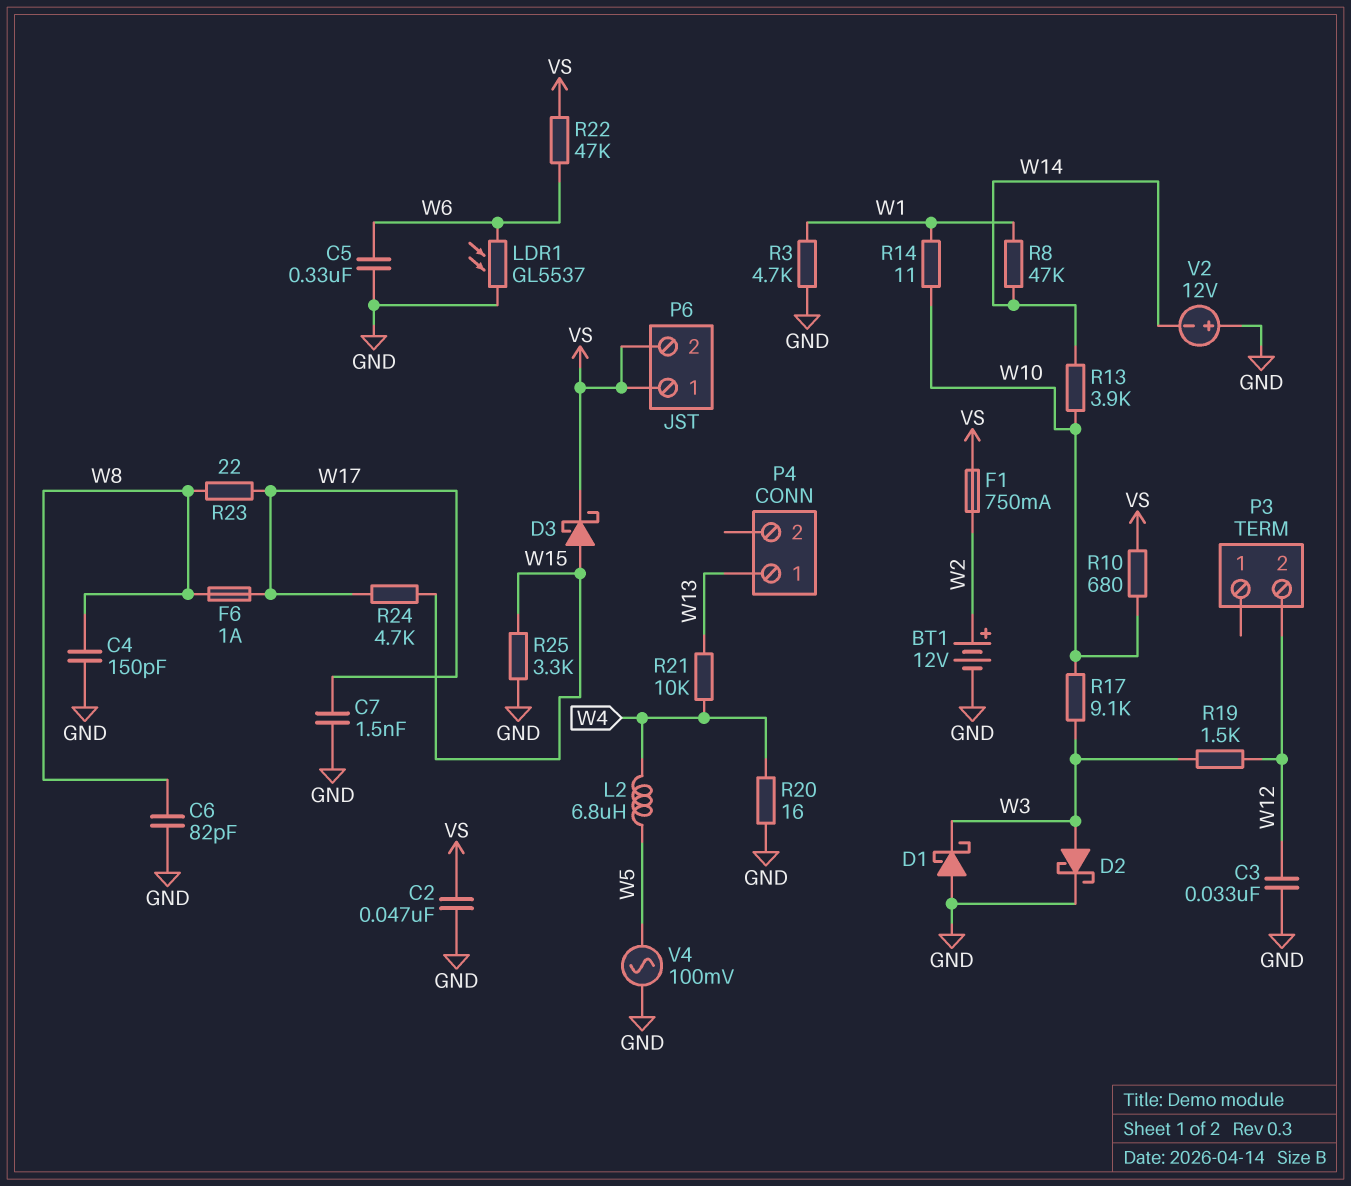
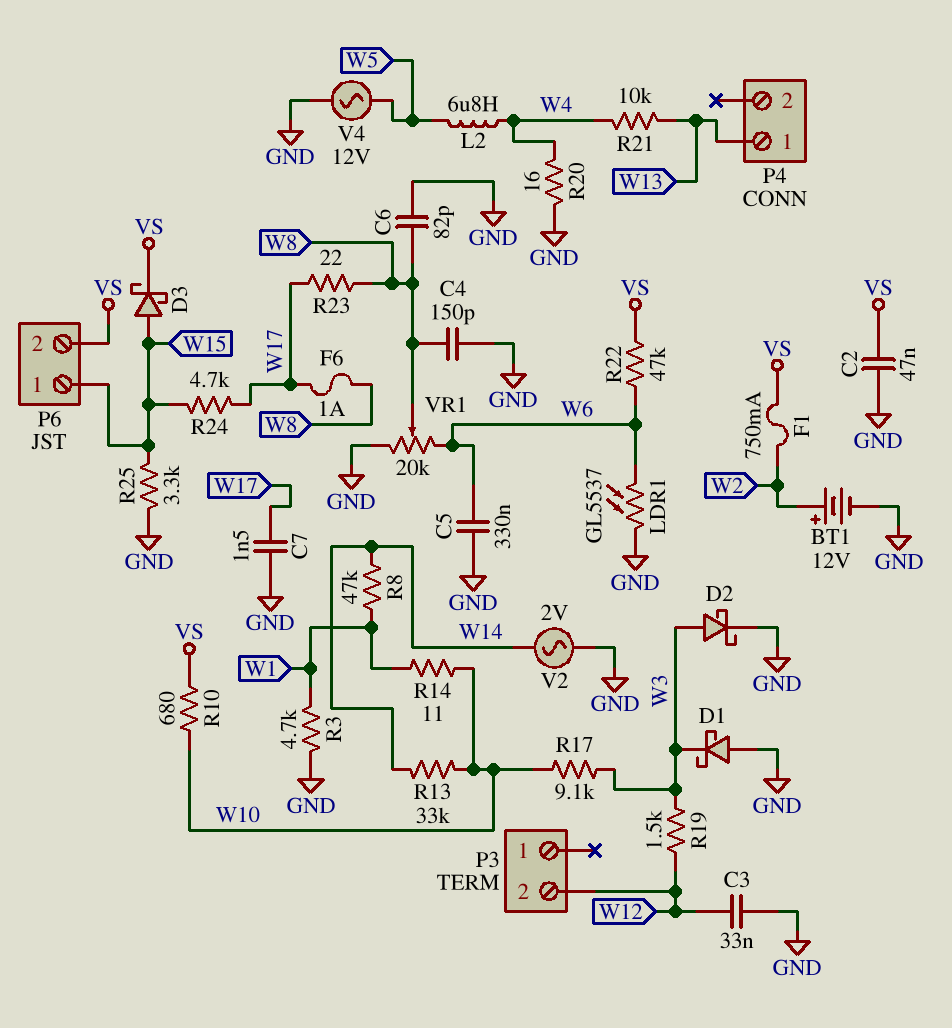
P6 pin 1: VS -> W15
R13: 3.9k (W10, W14) -> 33k (W10, W14)
V2: 12V (plus GND, minus W14) -> AC 2V (GND, W14)
V4: AC 100mV (GND, W5) -> AC 12V (GND, W5)
VR1: none -> 20k (GND, W6, wiper W8)

